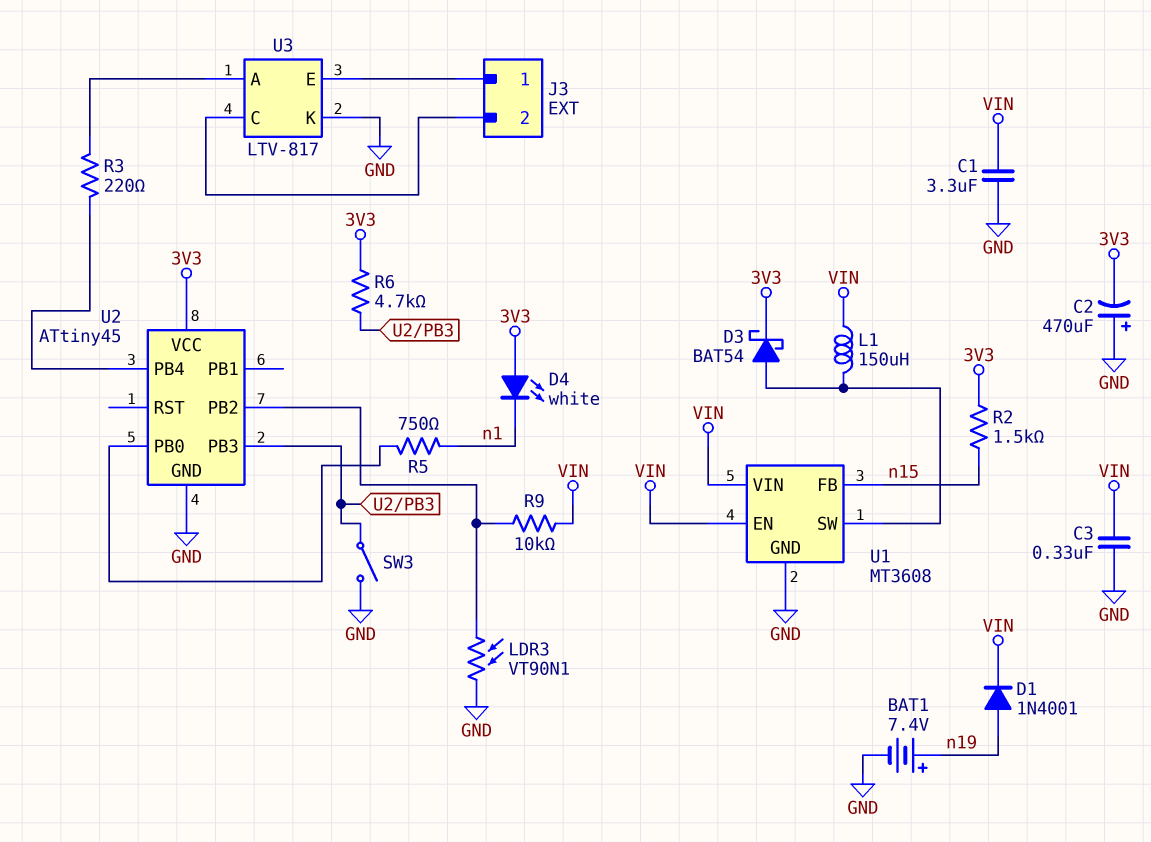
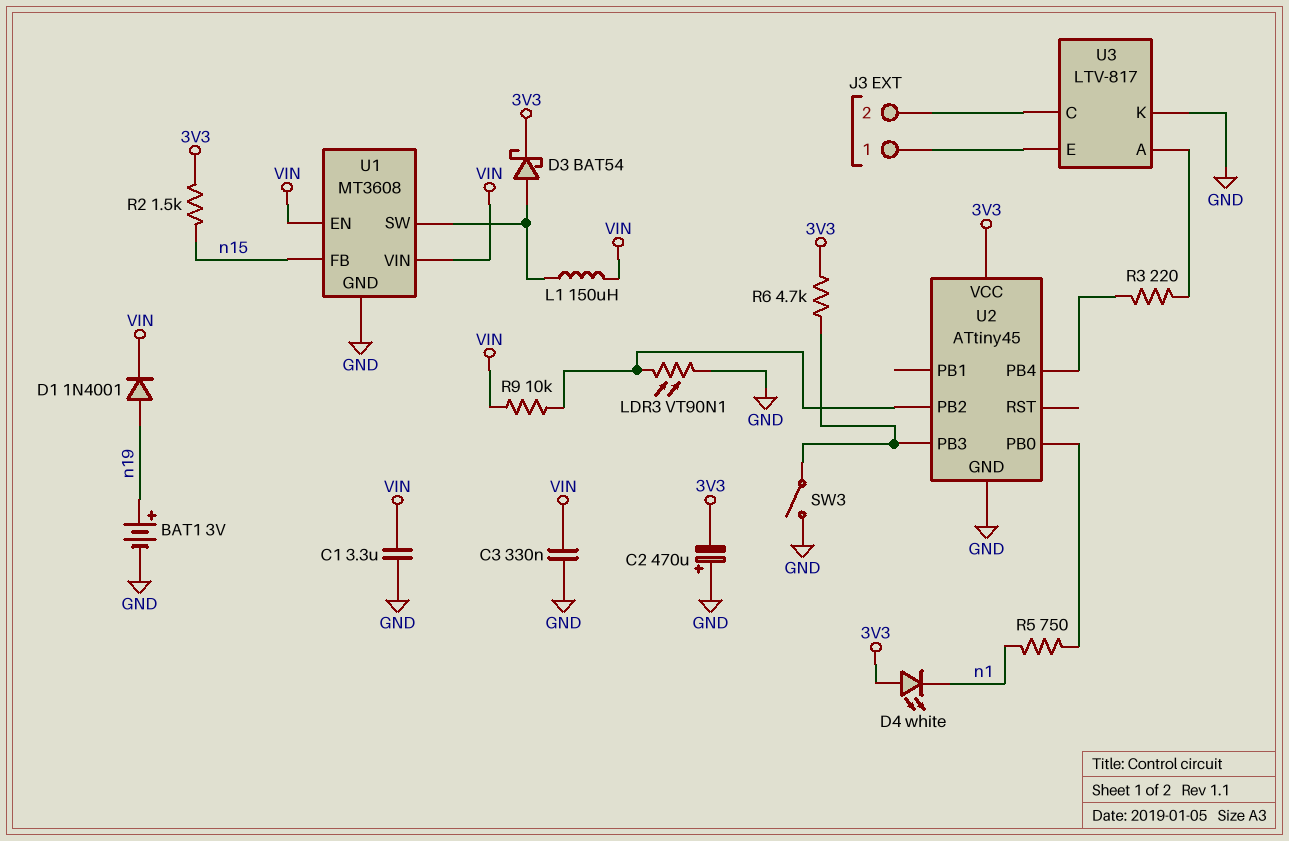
BAT1: 7.4V (plus n19, minus GND) -> 3V (plus n19, minus GND)

